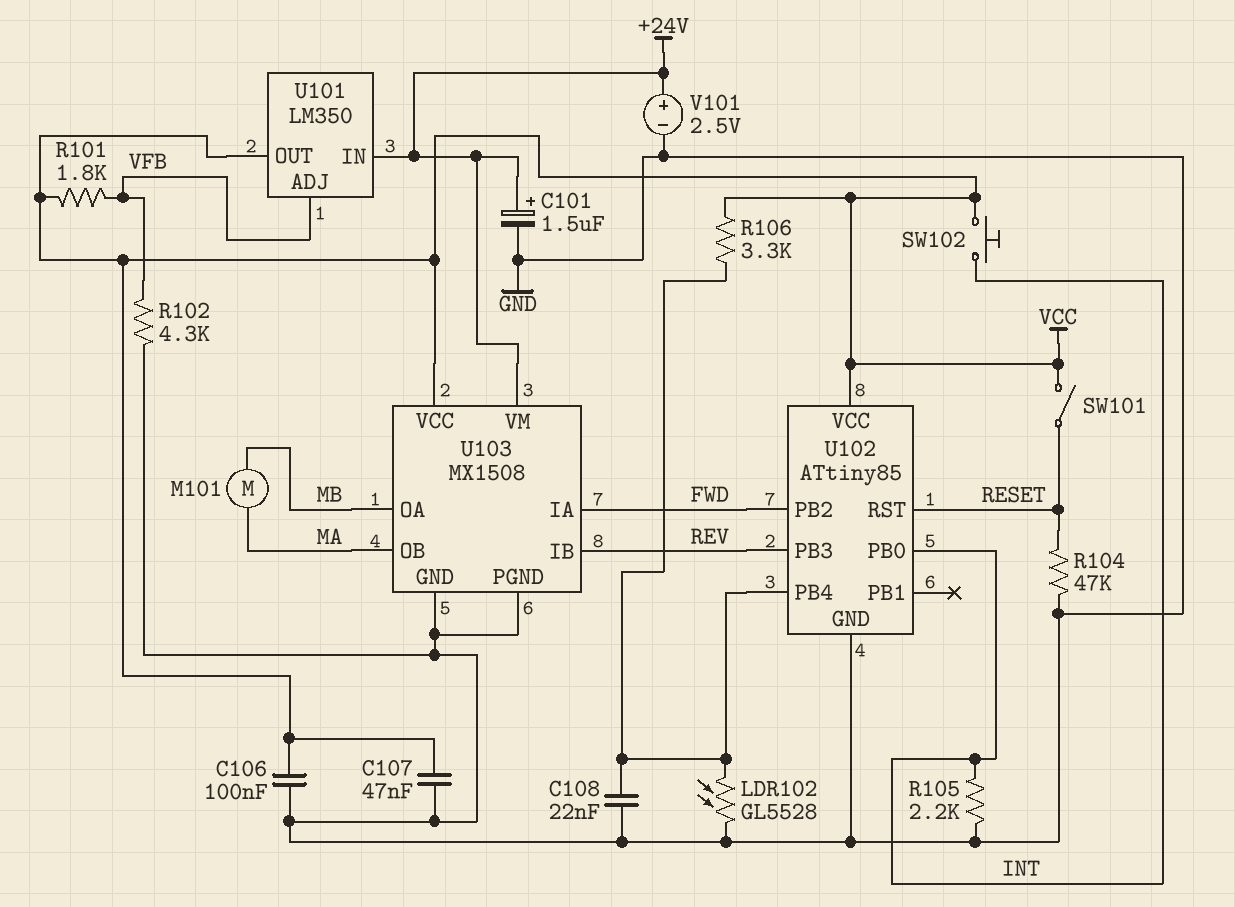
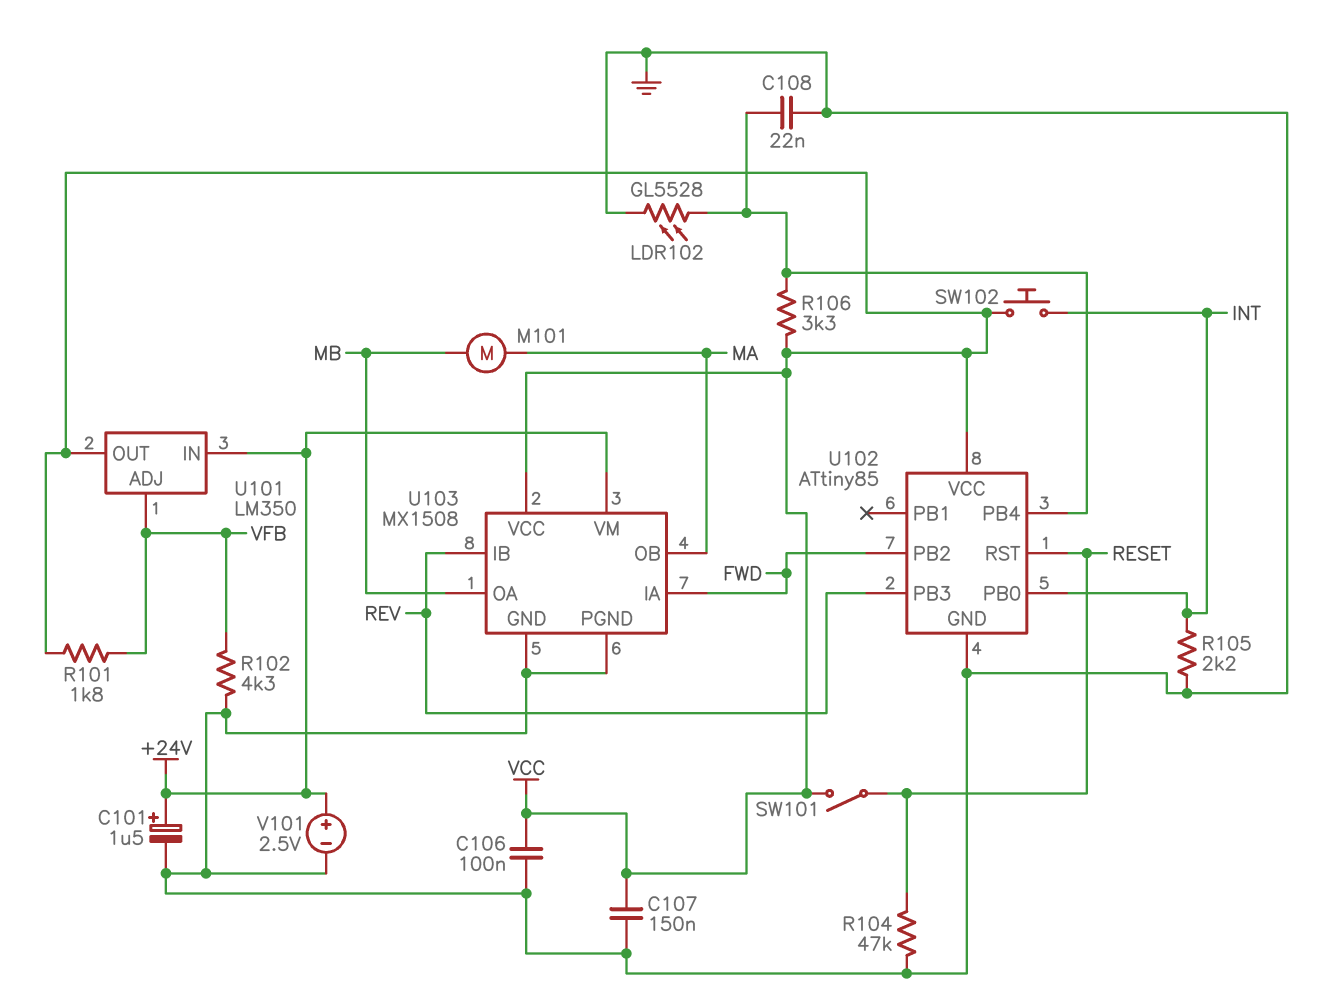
C107: 47nF (GND, VCC) -> 150nF (GND, VCC)

